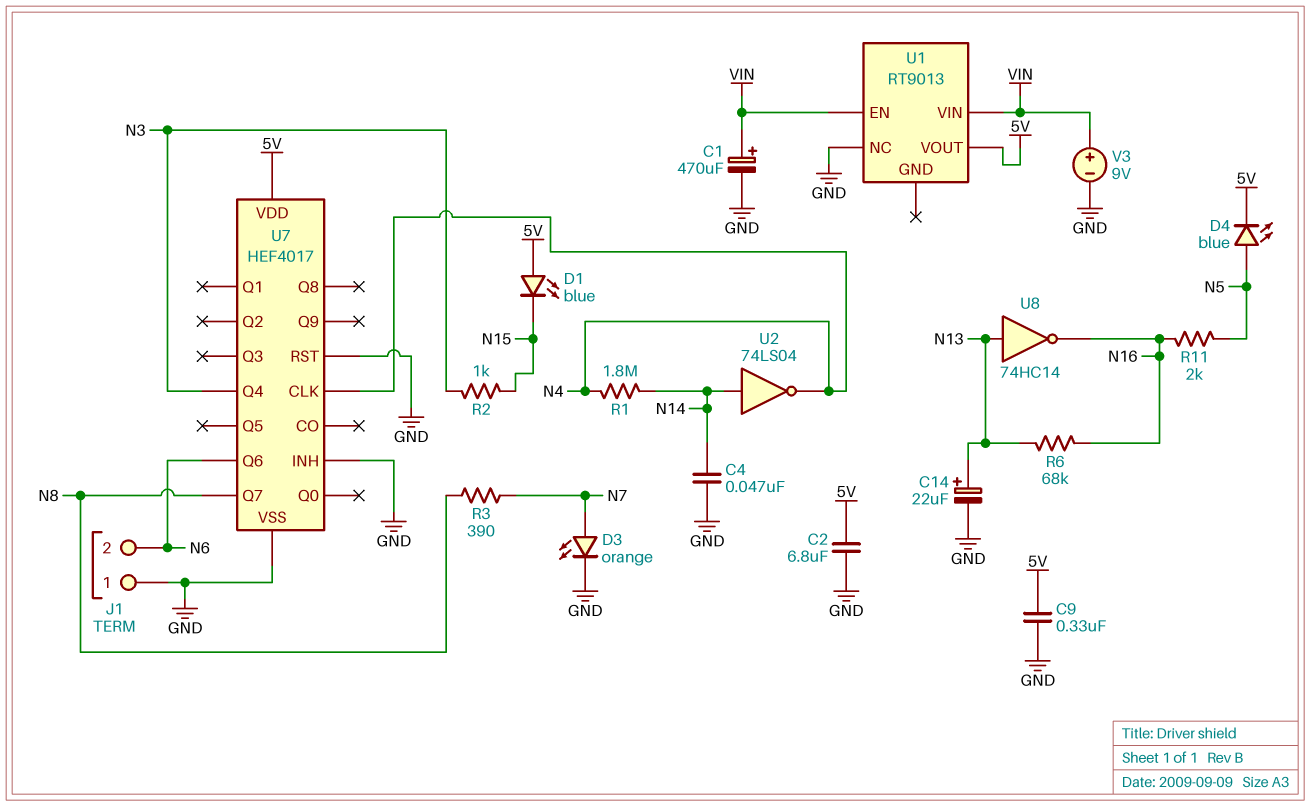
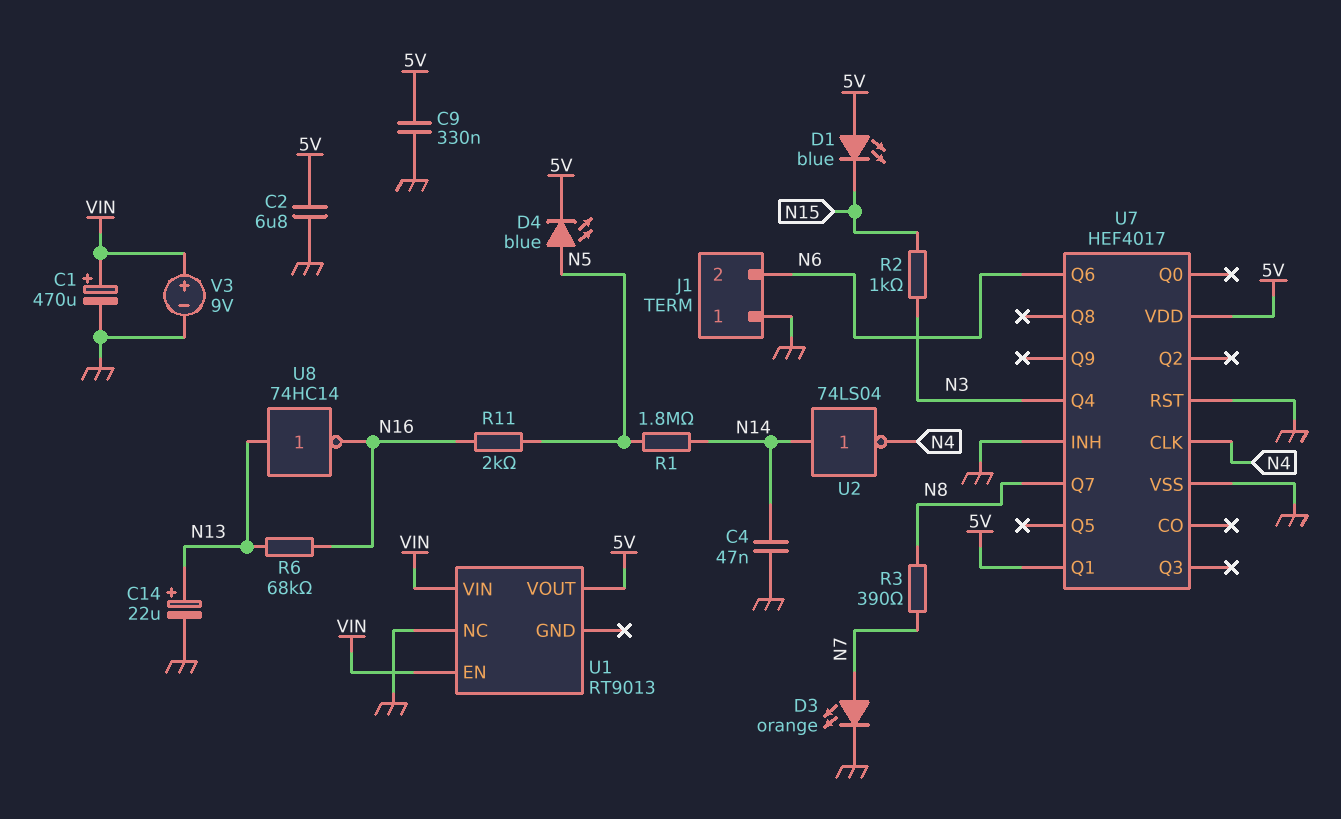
R1: 1.8M (N4, N14) -> 1.8M (N5, N14)
U7 pin Q1: none -> 5V

